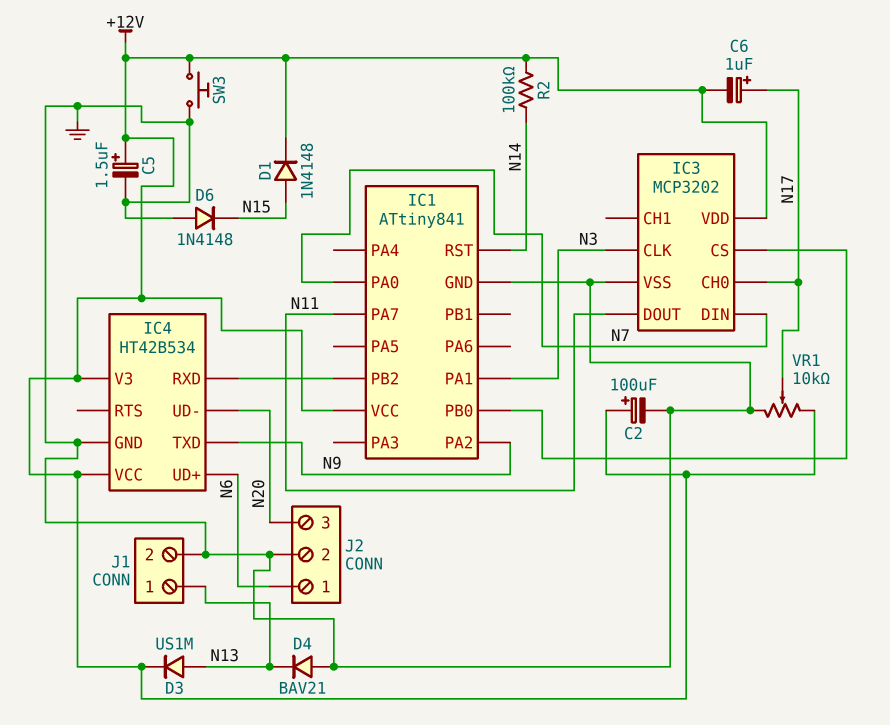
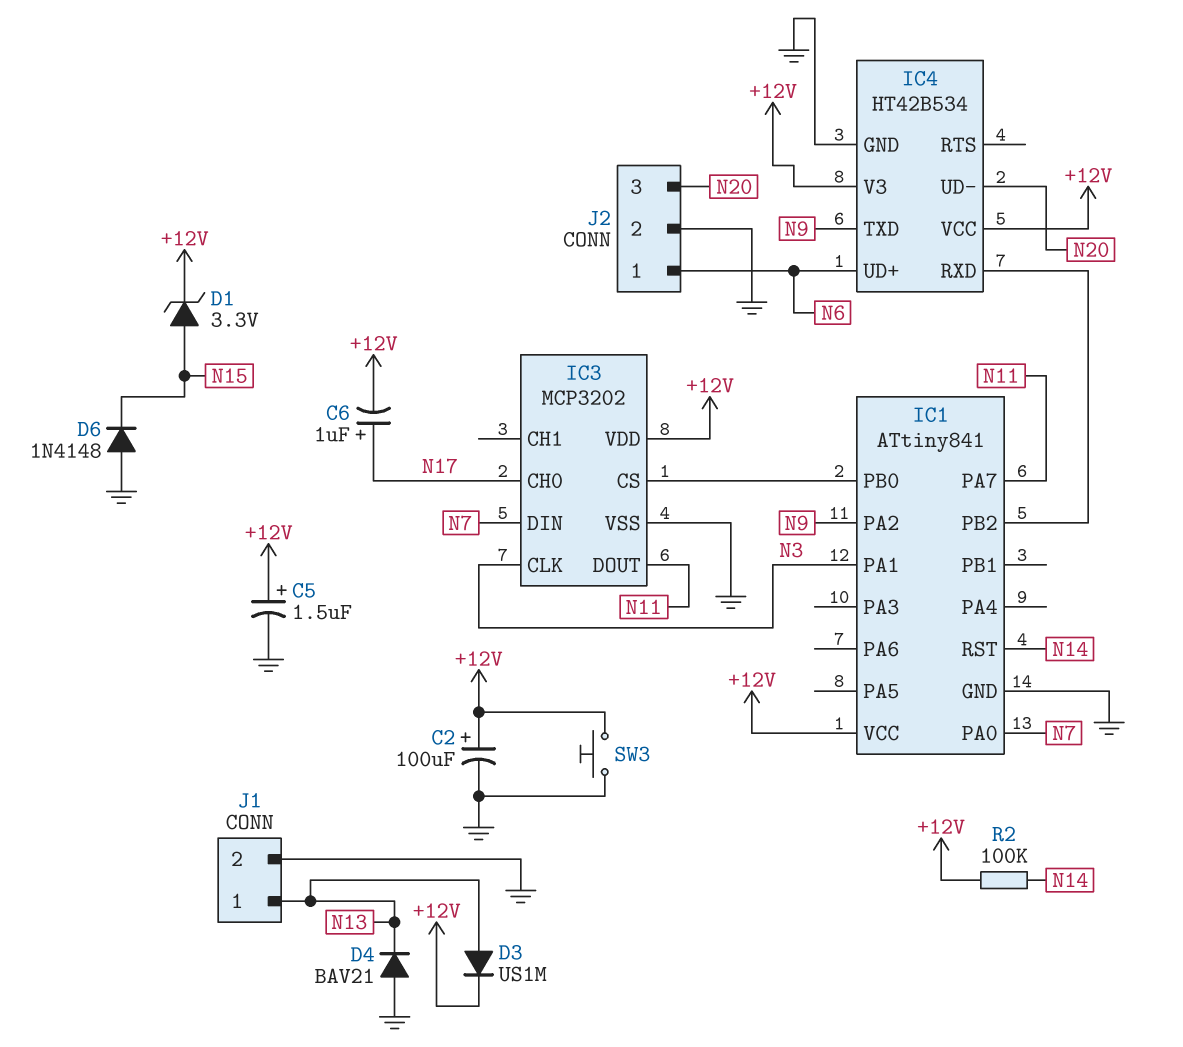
D1: diode 1N4148 (A N15, K +12V) -> zener 3.3V (A N15, K +12V)
VR1: 10k (+12V, GND, wiper N17) -> none

